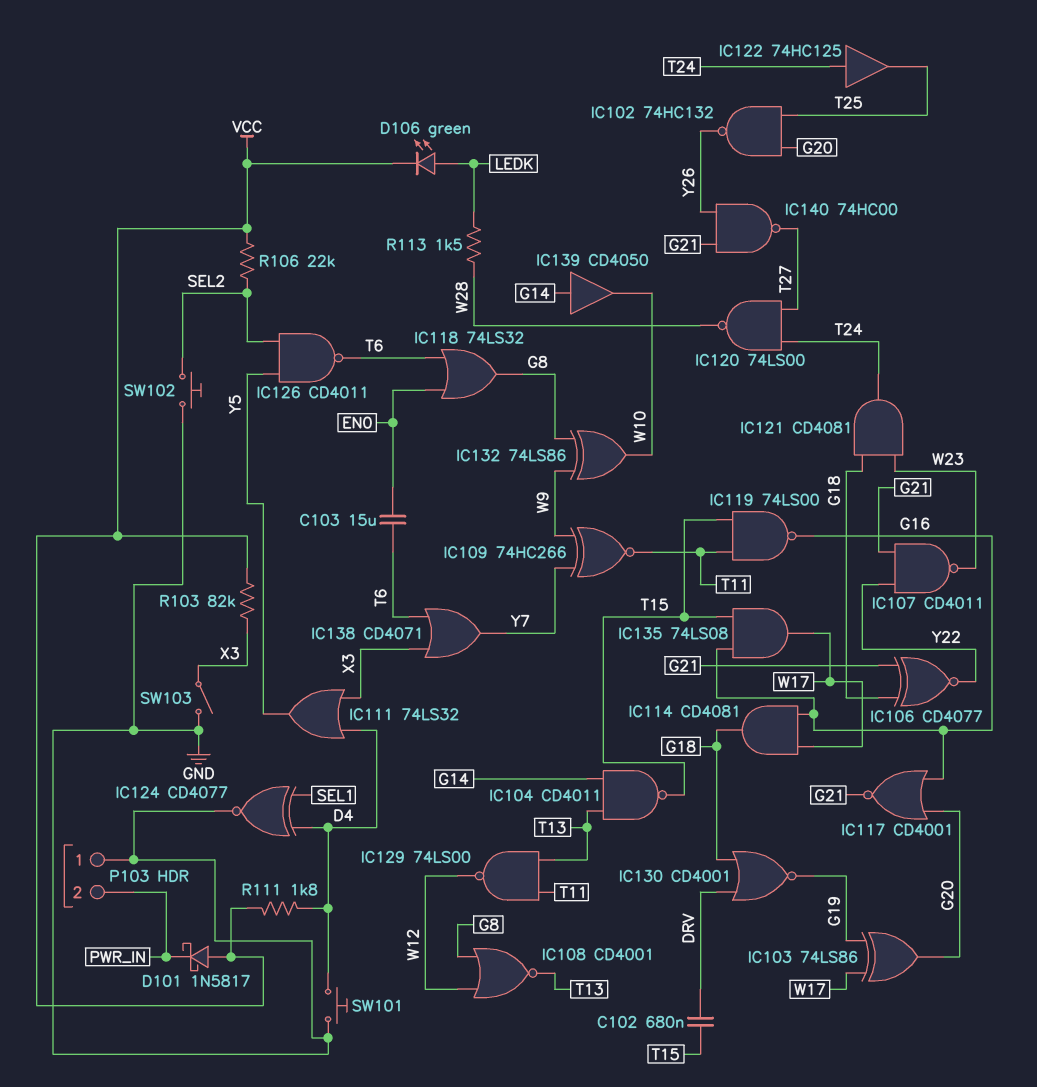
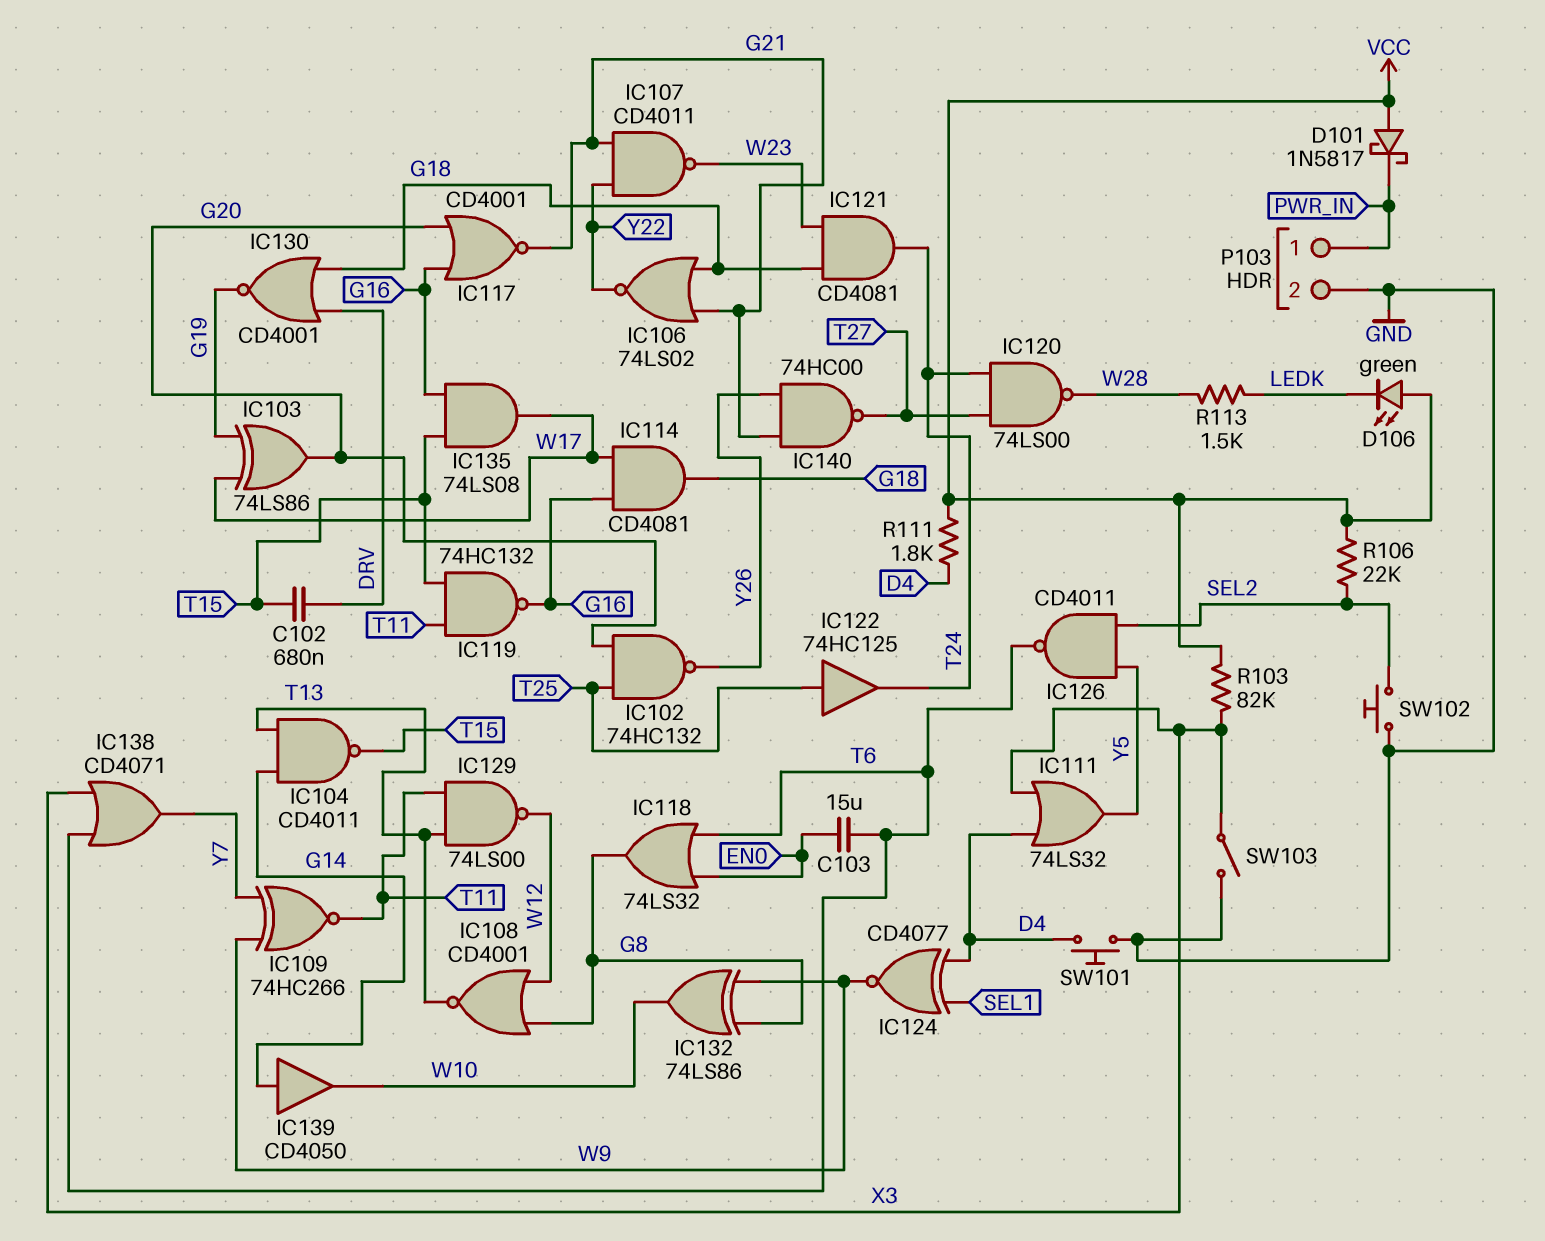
D106: LED green (A LEDK, K VCC) -> LED green (A VCC, K LEDK)
IC106: XNOR CD4077 (in G18, in G21, out Y22) -> NOR 74LS02 (in G18, in G21, out Y22)
IC119: NAND 74LS00 (in T11, in T15, out G16) -> NAND 74HC132 (in T11, in T15, out G16)
IC122: buffer 74HC125 (in T24, out T25) -> buffer 74HC125 (in T25, out T24)
IC124: XNOR CD4077 (in D4, in SEL1, out GND) -> XNOR CD4077 (in D4, in SEL1, out W9)
P103 pin 1: GND -> PWR_IN
P103 pin 2: PWR_IN -> GND

